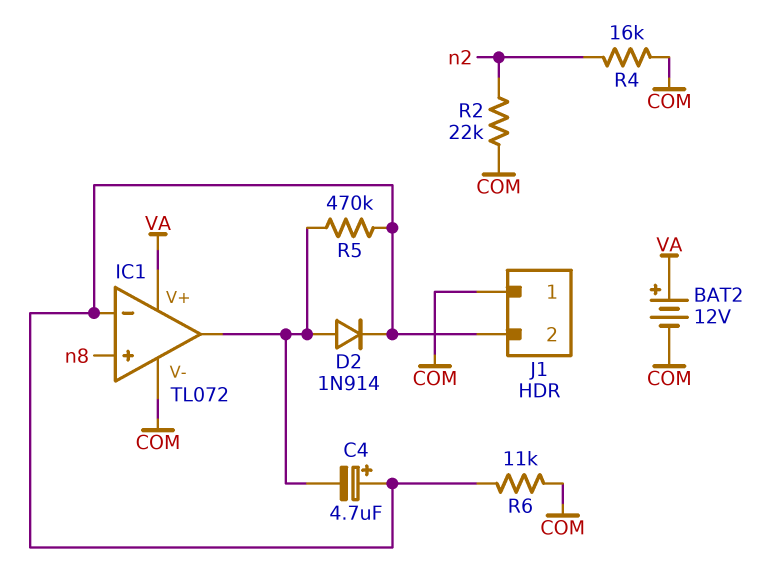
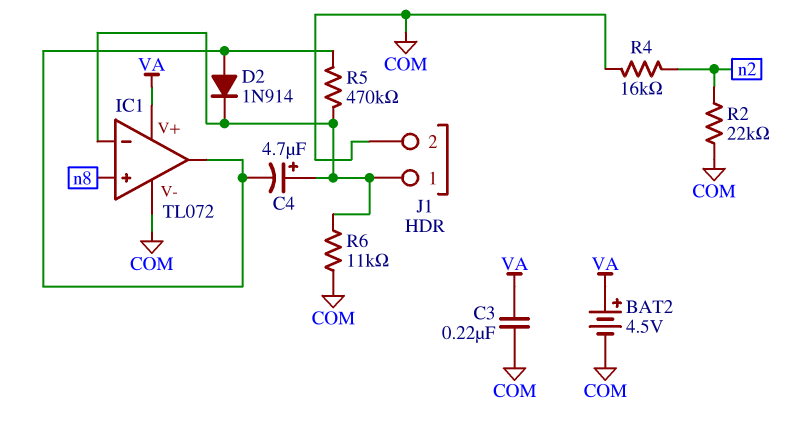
BAT2: 12V (plus VA, minus COM) -> 4.5V (plus VA, minus COM)
C3: none -> 220nF (COM, VA)
J1 pin 1: COM -> IC1/in-
J1 pin 2: IC1/in- -> COM

